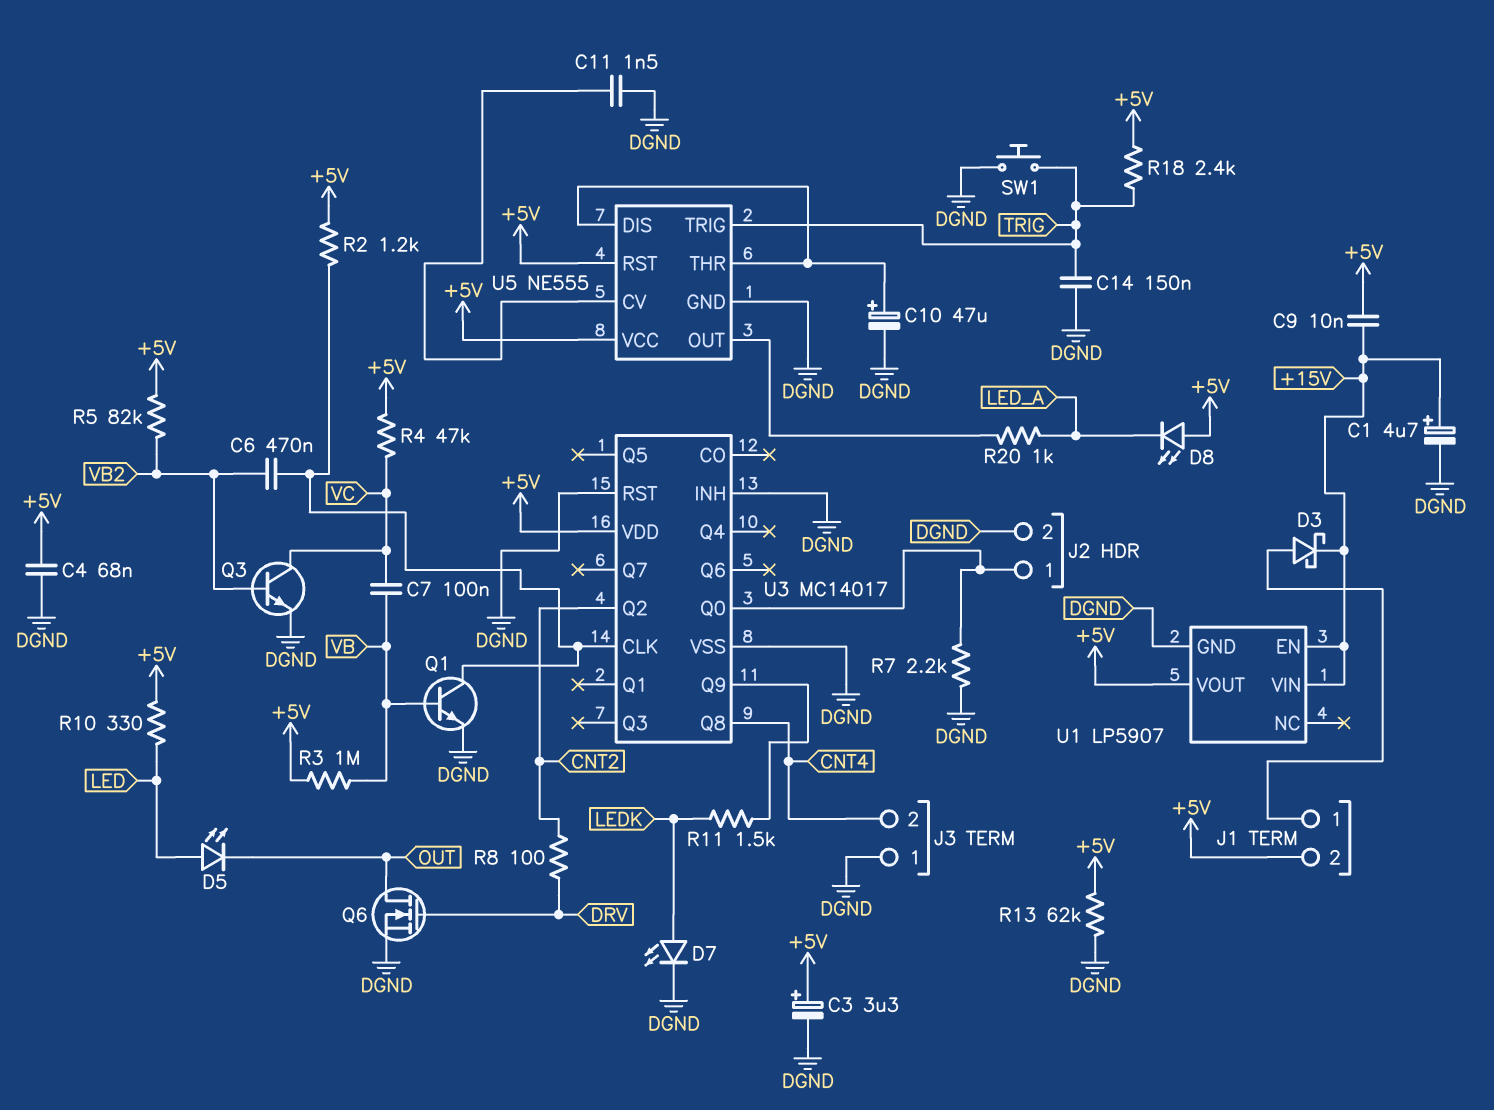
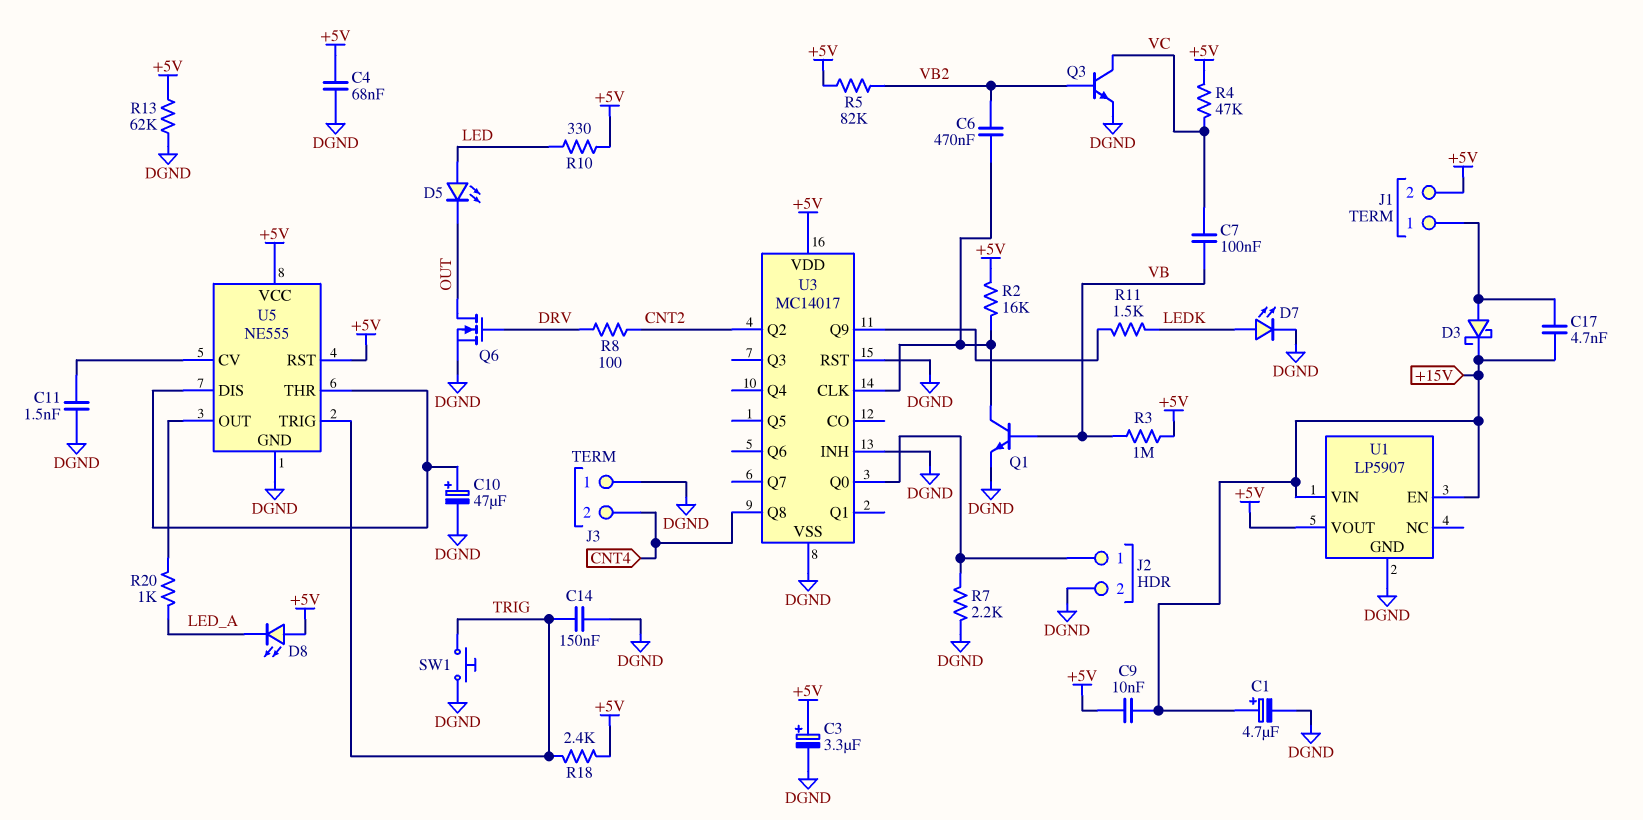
C17: none -> 4.7nF (+15V, J1/1)
R2: 1.2k (+5V, U3/CLK) -> 16k (+5V, U3/CLK)

